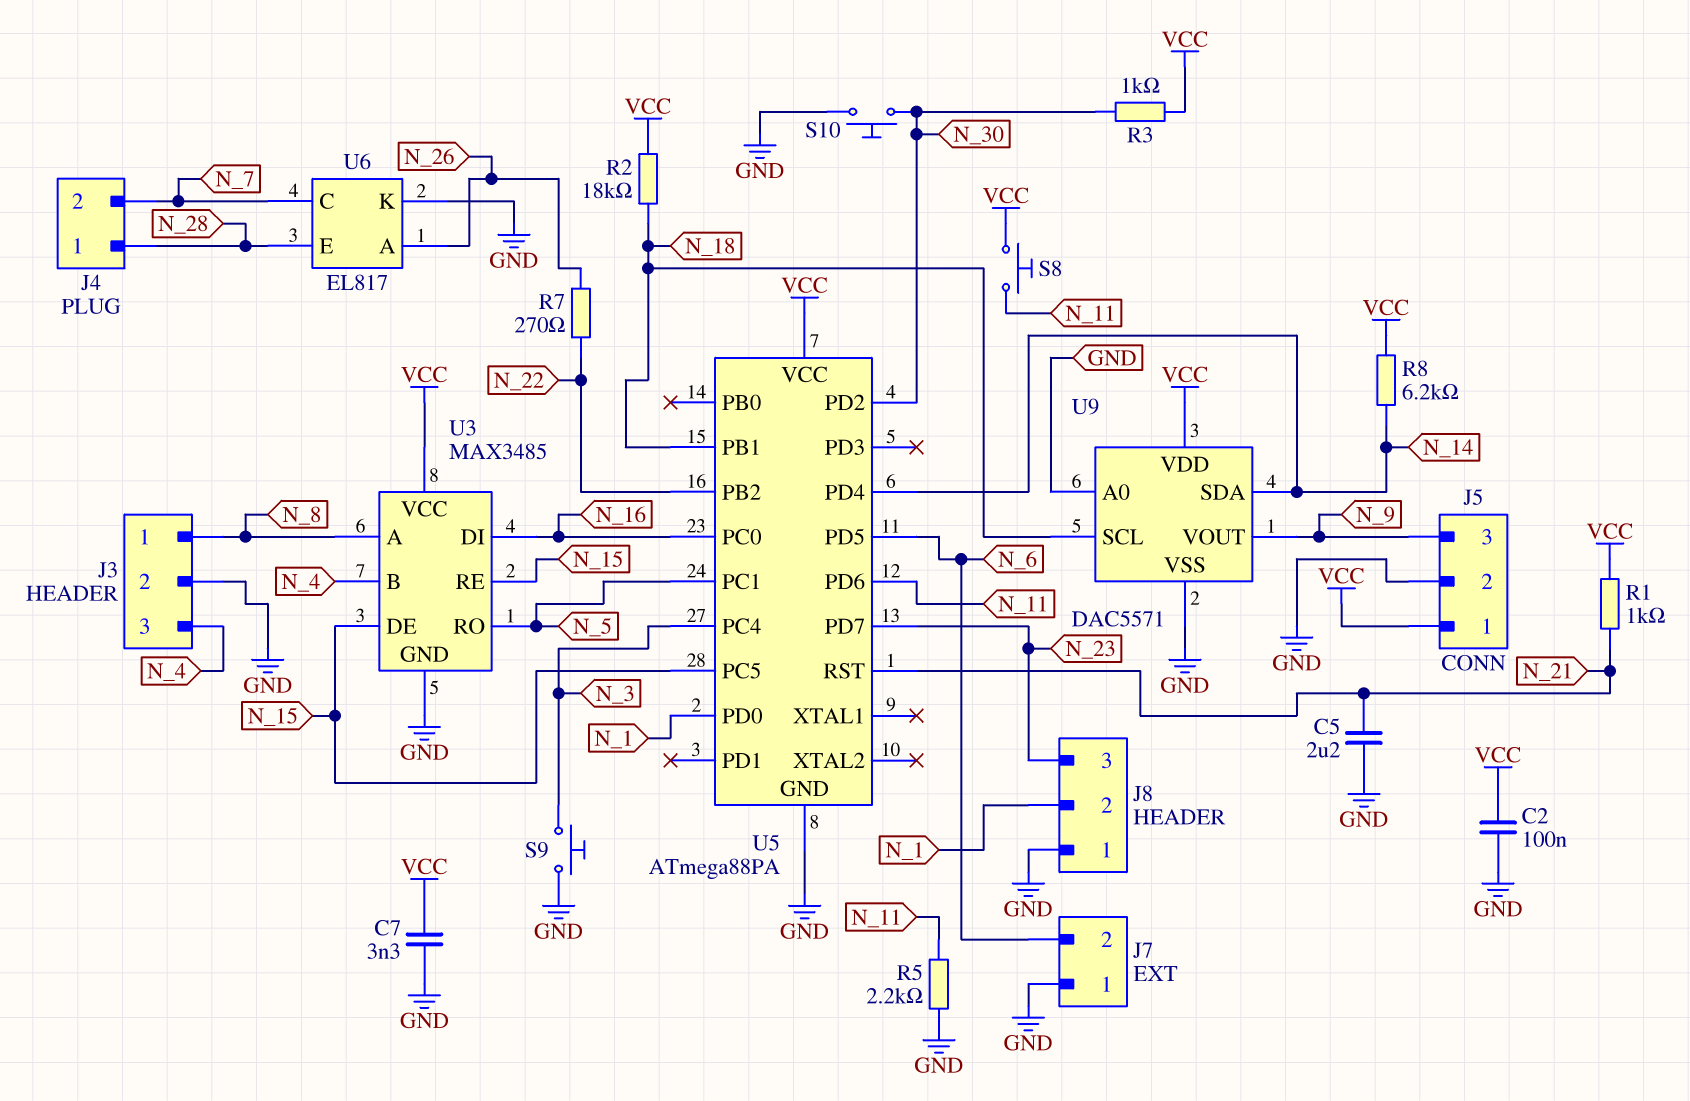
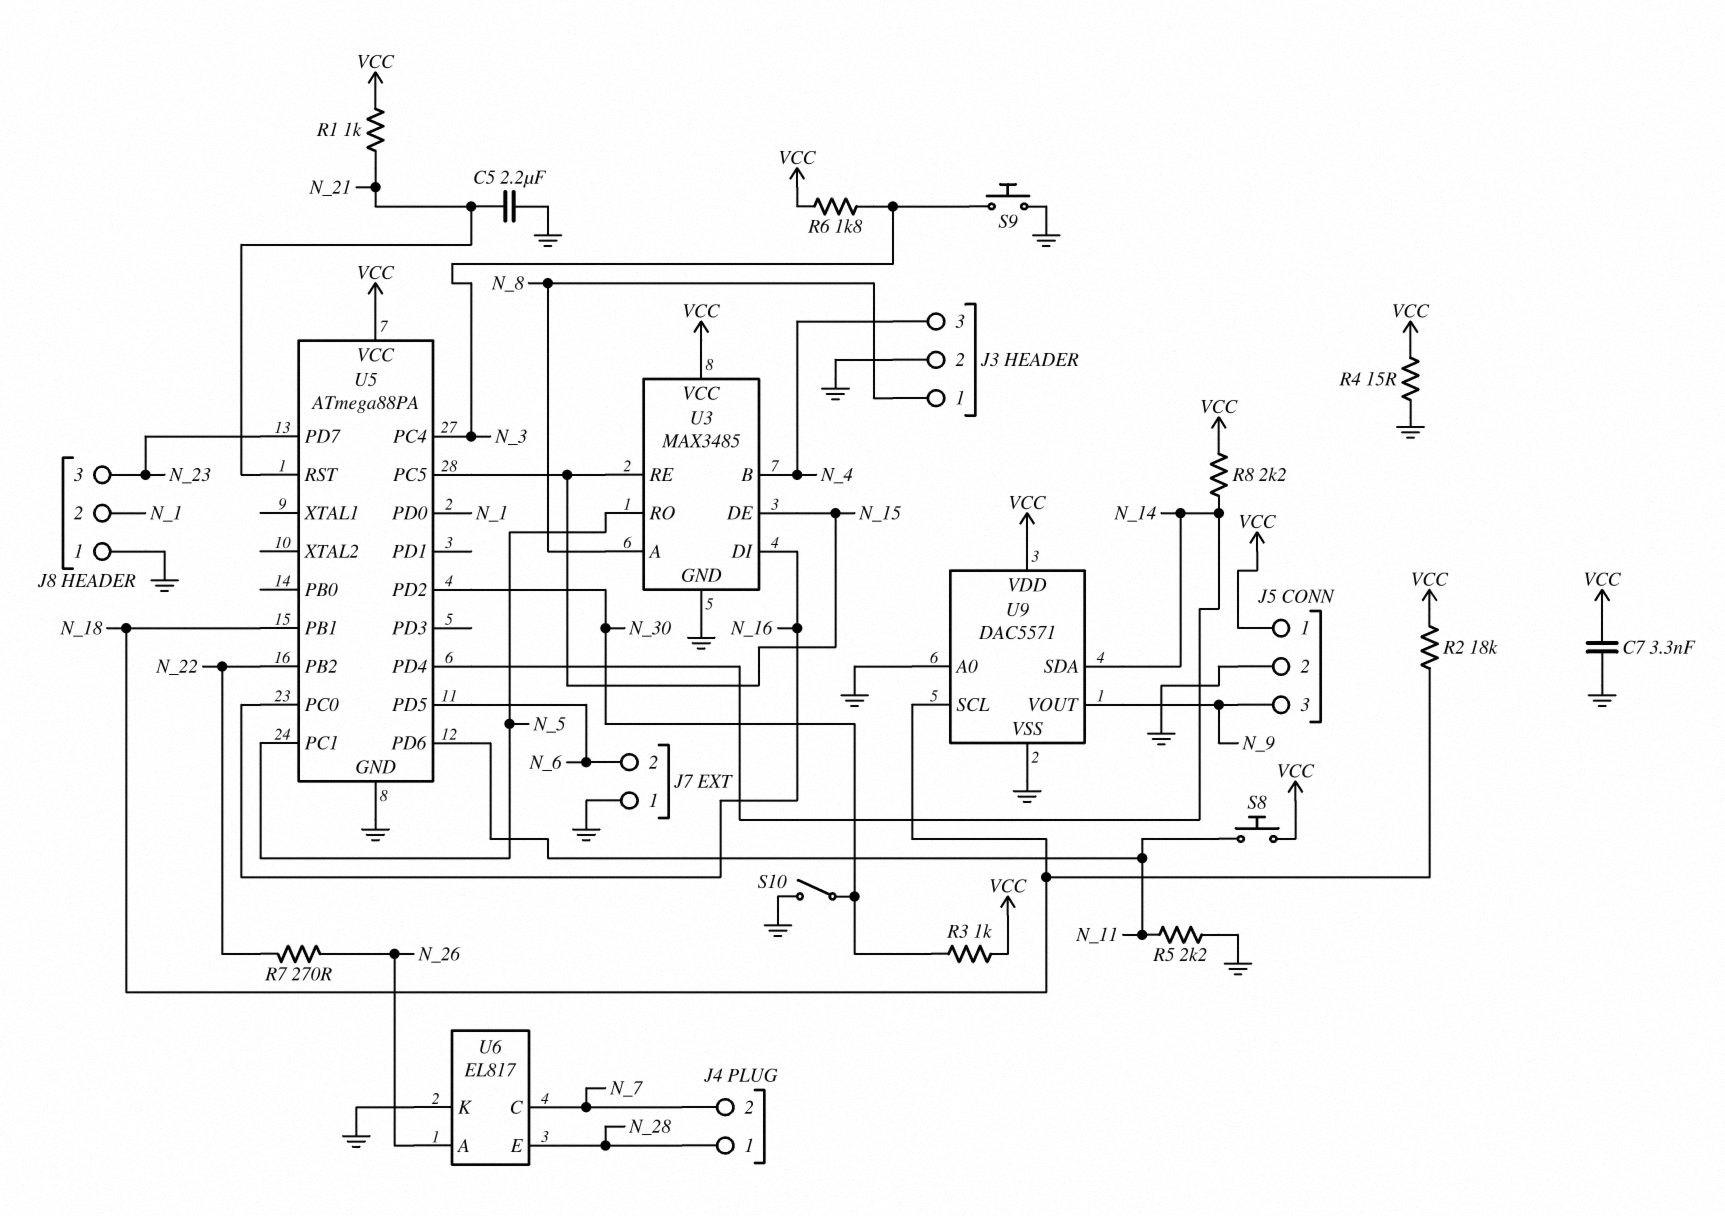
C2: 100nF (GND, VCC) -> none
R4: none -> 15 (GND, VCC)
R6: none -> 1.8k (N_3, VCC)
R8: 6.2k (N_14, VCC) -> 2.2k (N_14, VCC)
S10: button (GND, N_30) -> switch (GND, N_30)

